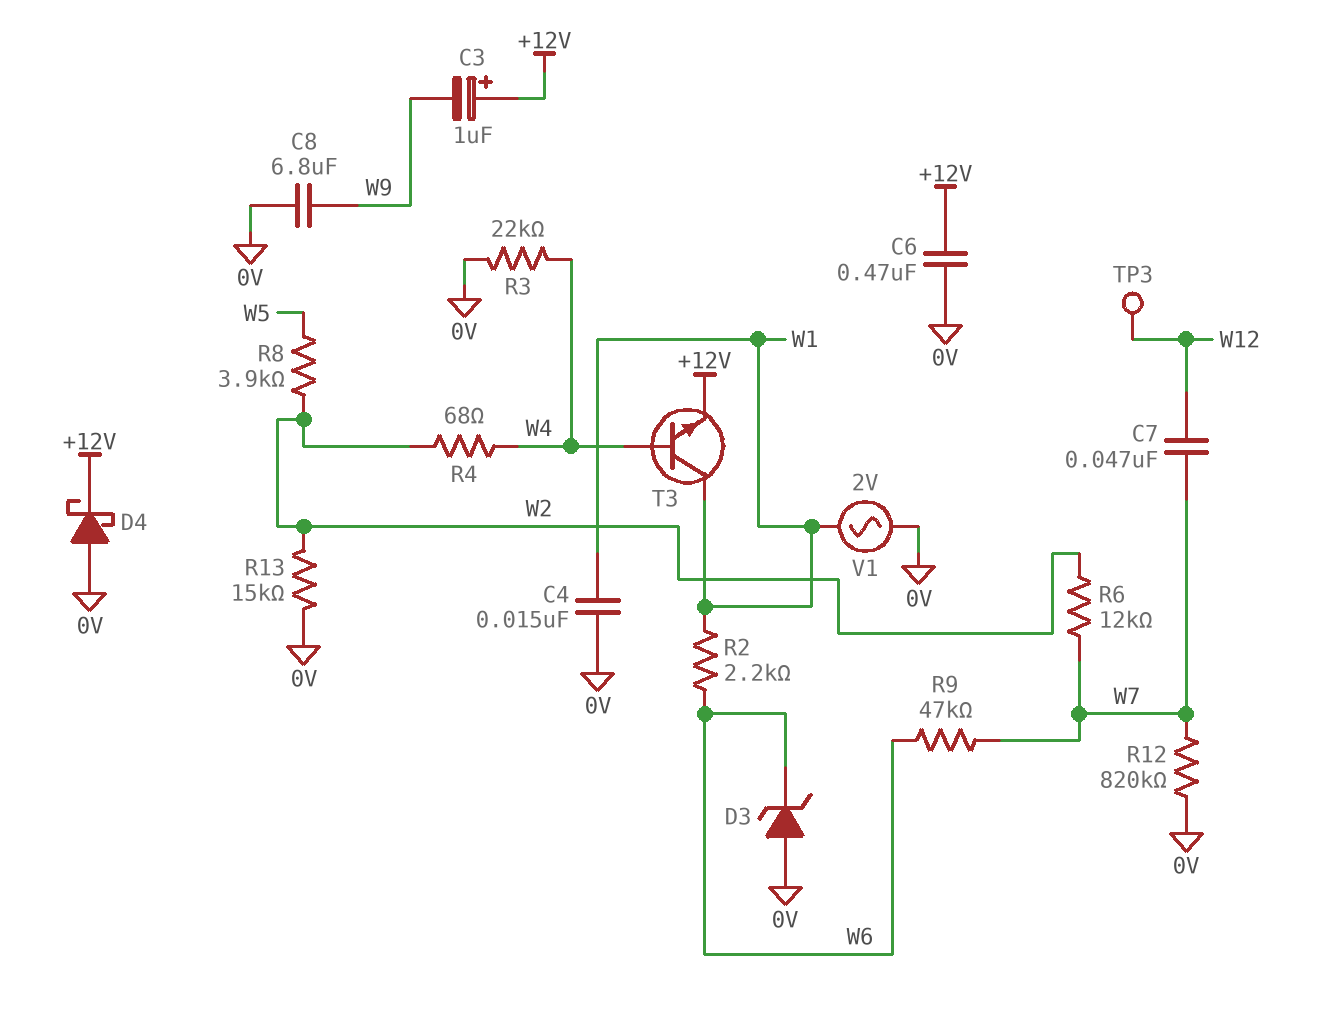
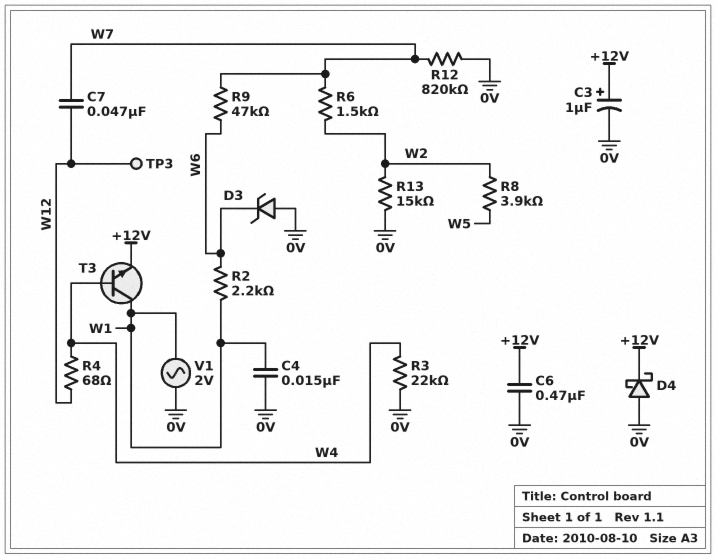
C3: 1uF (plus +12V, minus W9) -> 1uF (plus +12V, minus 0V)
C8: 6.8uF (0V, W9) -> none
R4: 68 (W2, W4) -> 68 (W4, W12)
R6: 12k (W2, W7) -> 1.5k (W2, W7)

